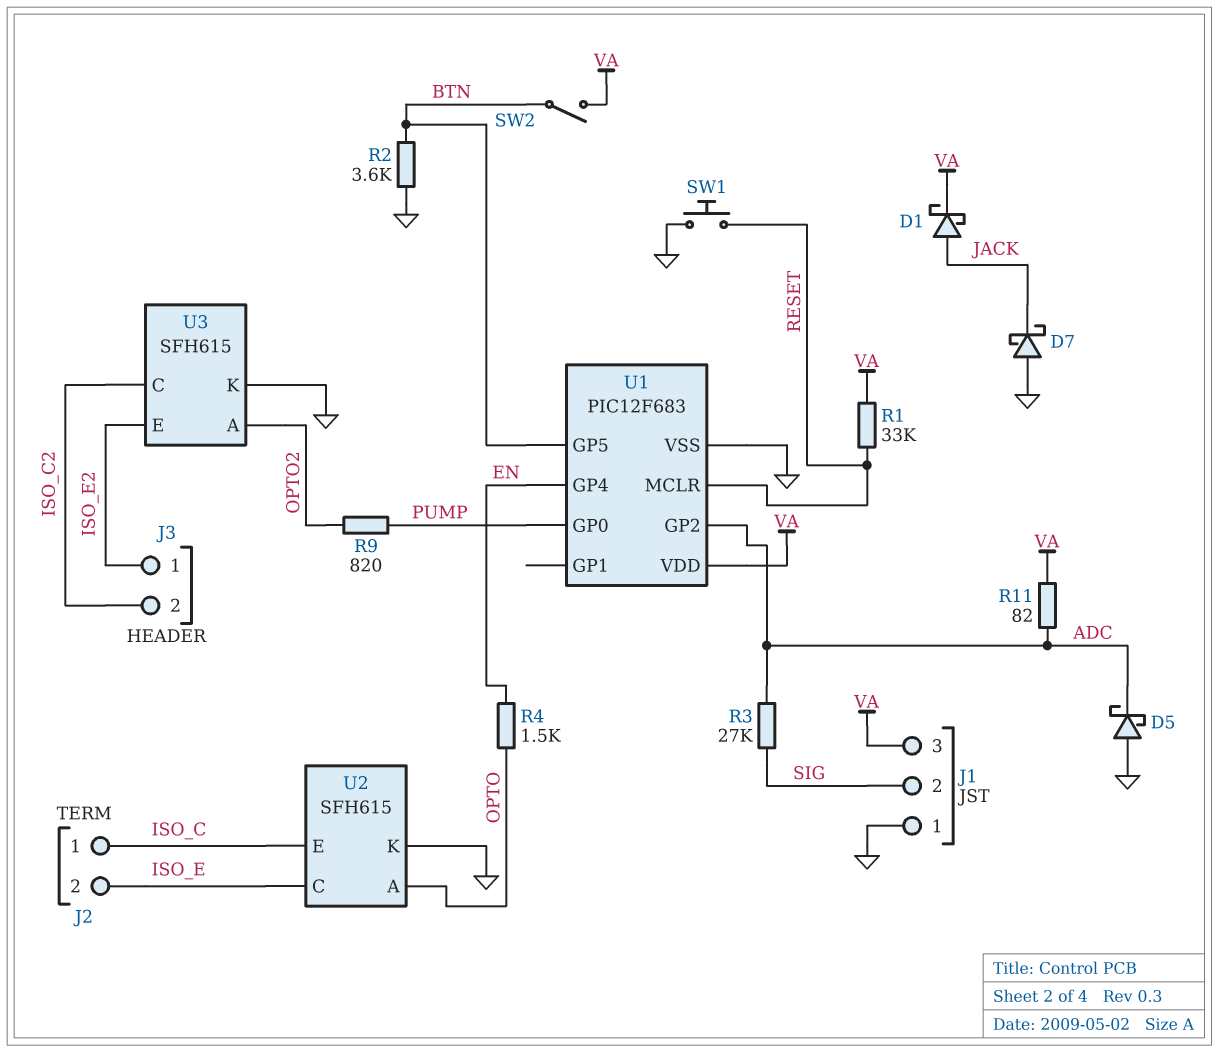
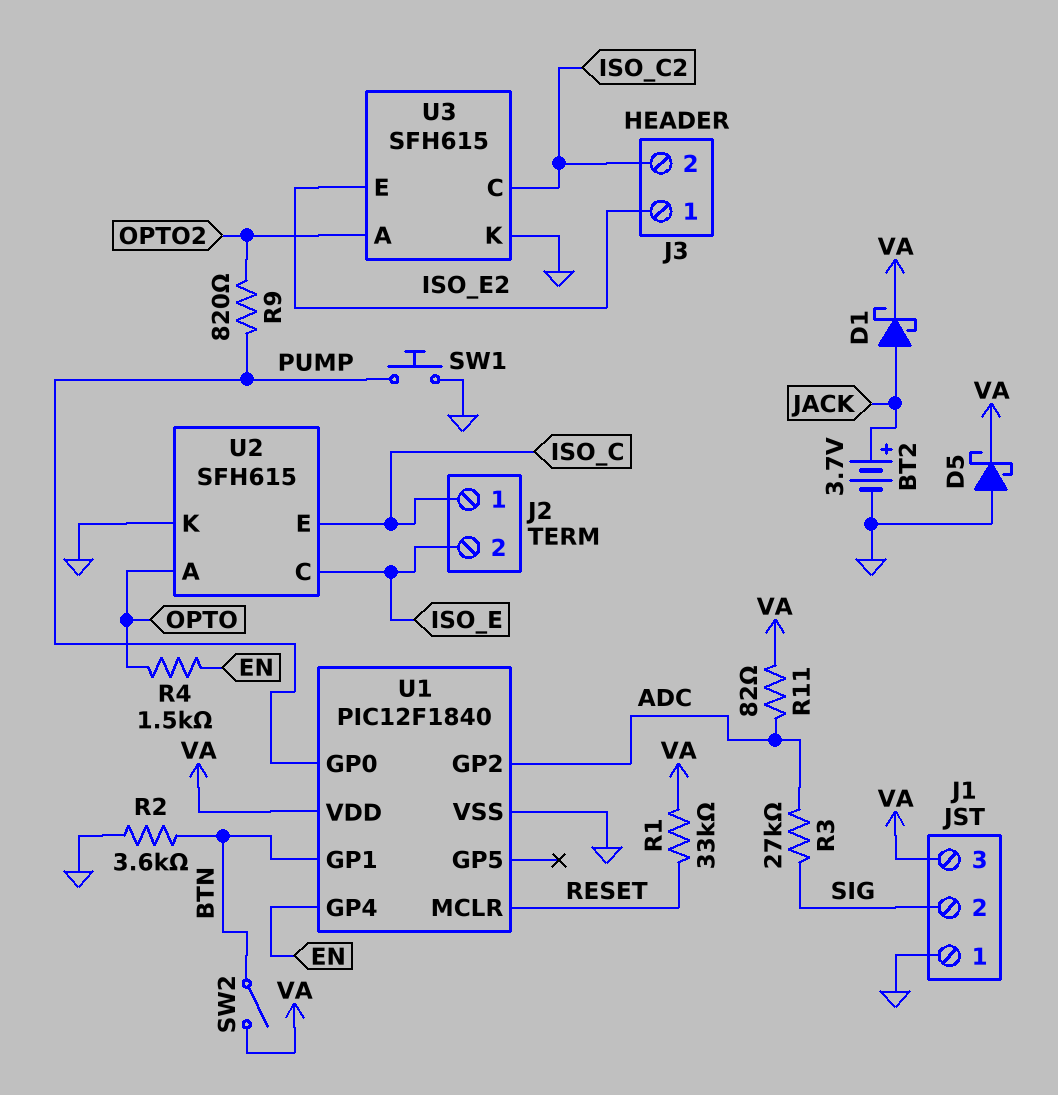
BT2: none -> 3.7V (plus JACK, minus GND)
D5: schottky (A GND, K ADC) -> schottky (A GND, K VA)
D7: schottky (A GND, K JACK) -> none
SW1: button (GND, RESET) -> button (GND, PUMP)
U1: PIC12F683 -> PIC12F1840
U1 pin GP1: none -> BTN
U1 pin GP5: BTN -> none

